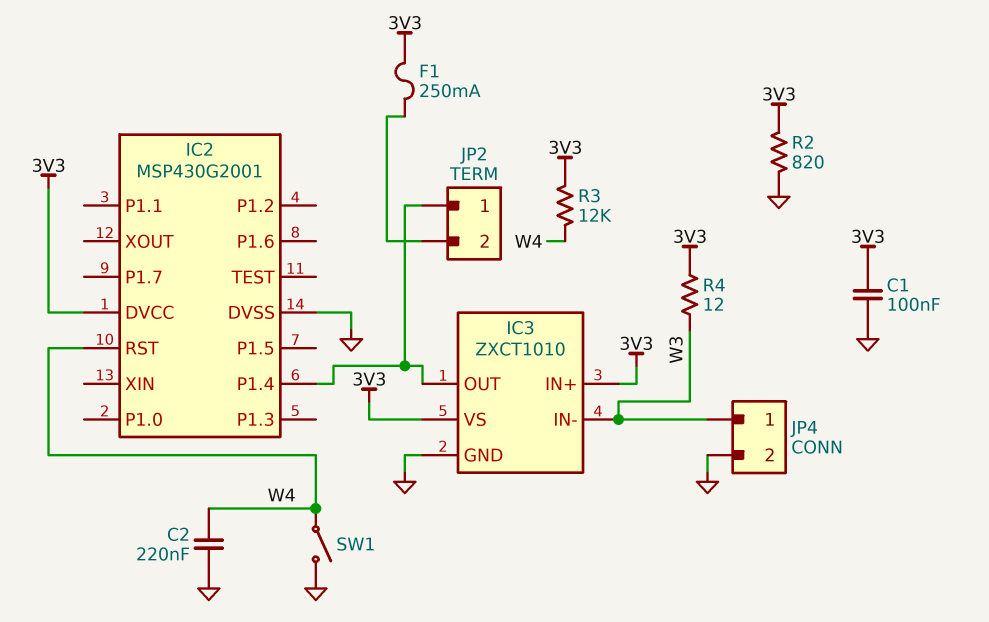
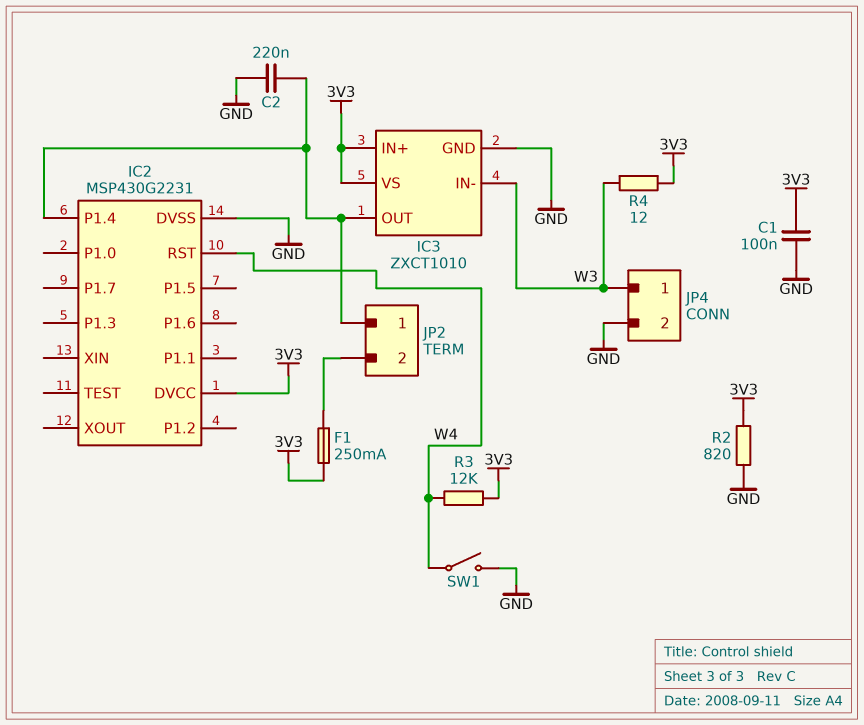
C2: 220nF (GND, W4) -> 220nF (GND, IC2/P1.4)
IC2: MSP430G2001 -> MSP430G2231

